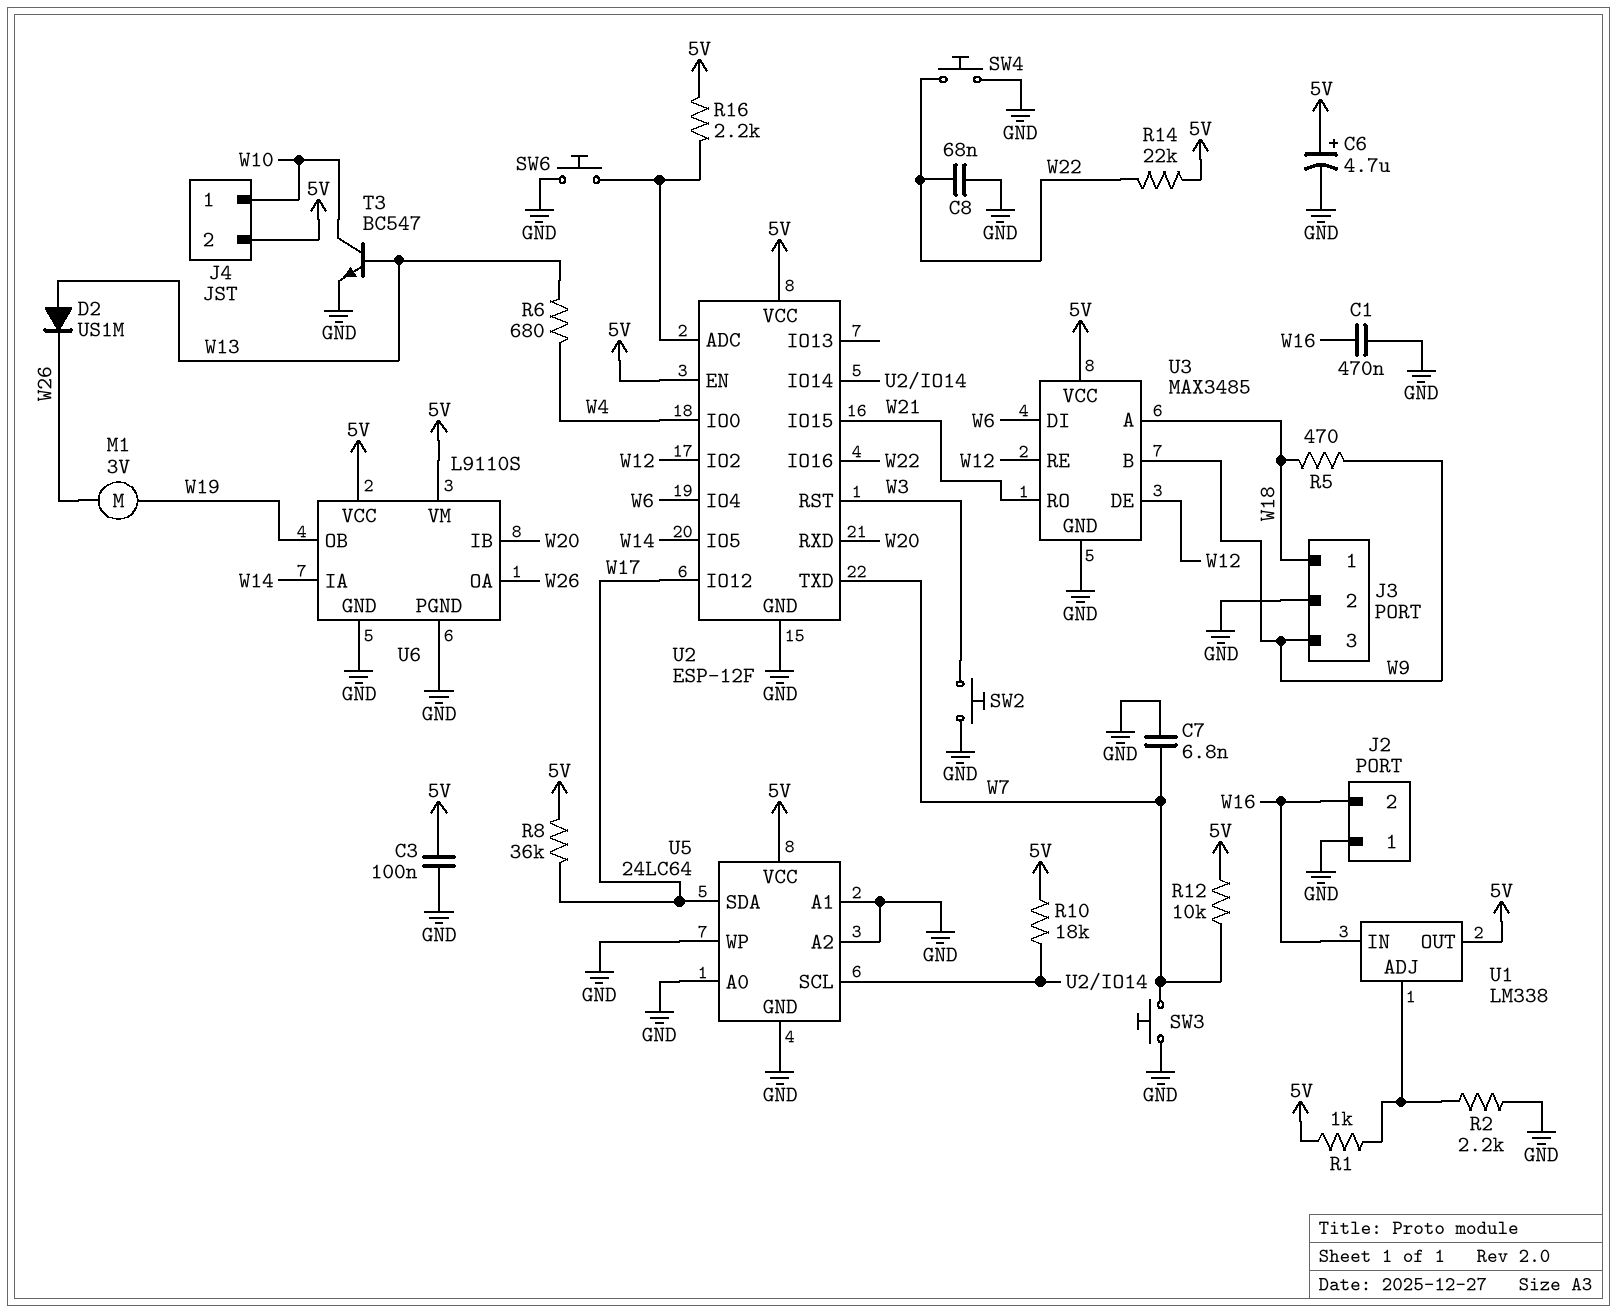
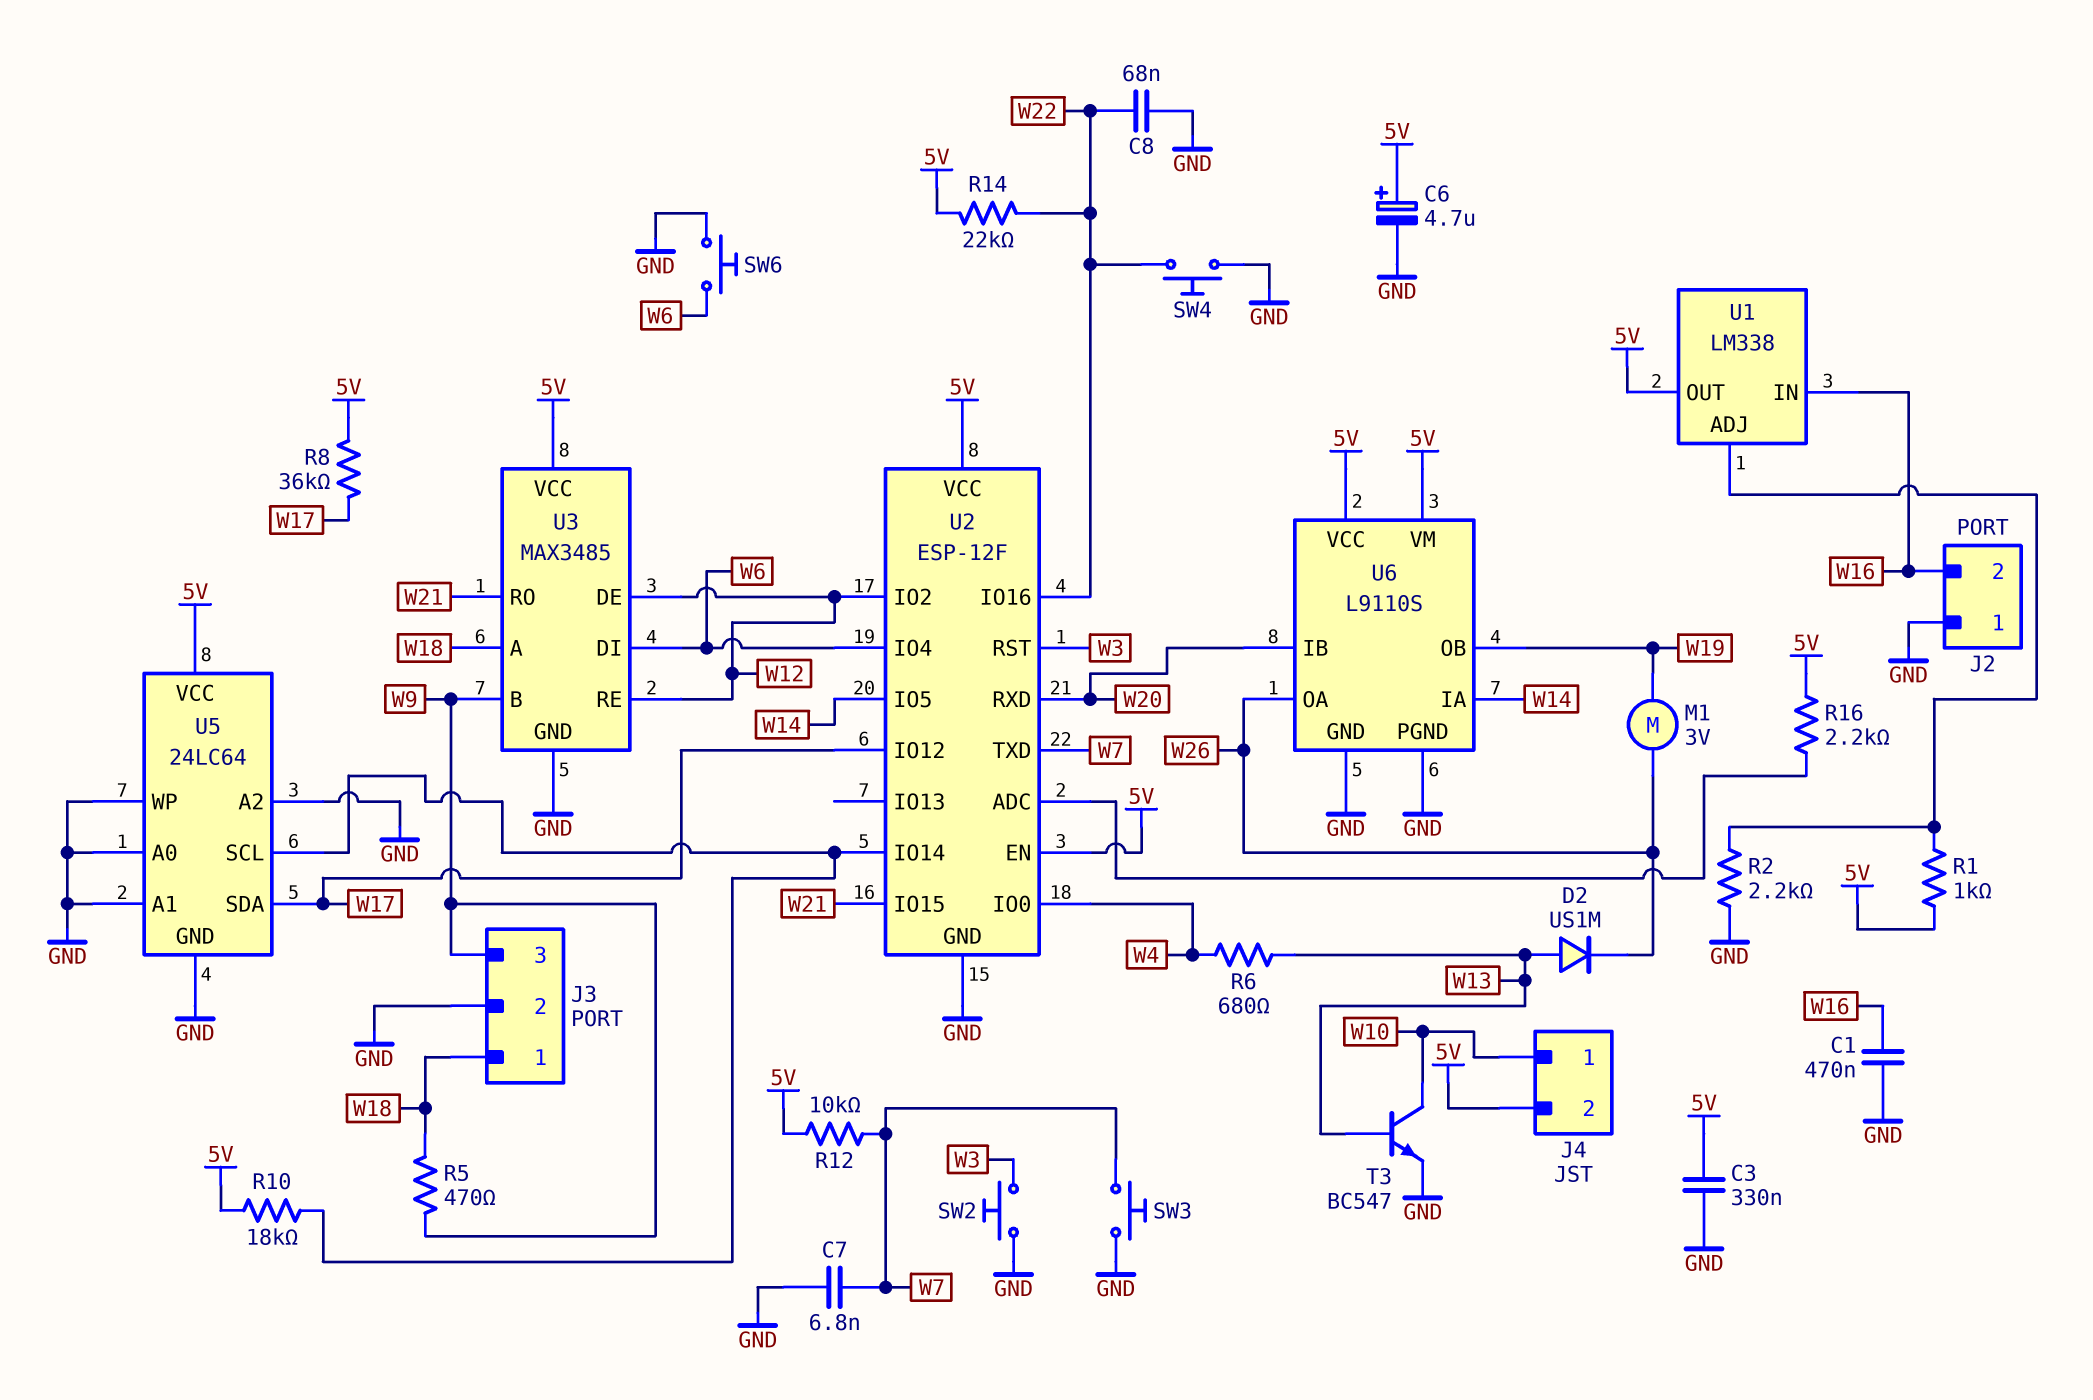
C3: 100nF (5V, GND) -> 330nF (5V, GND)
SW6: button (GND, U2/ADC) -> button (GND, W6)

